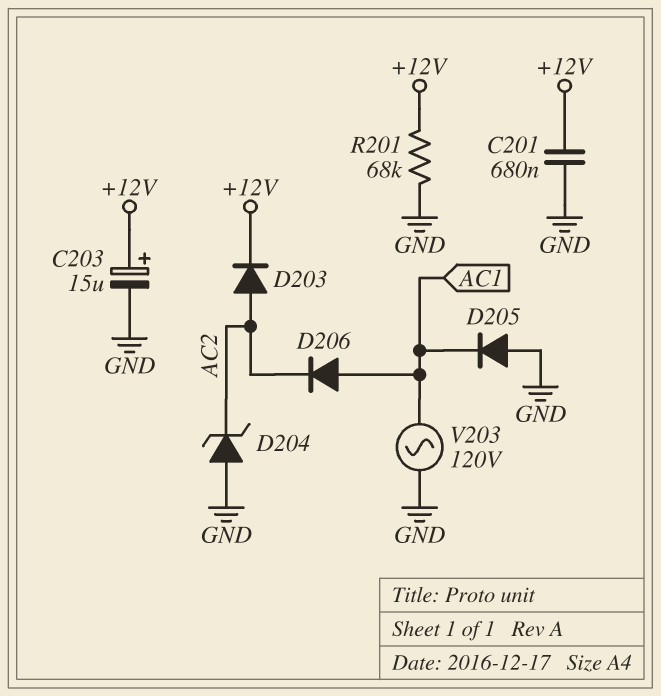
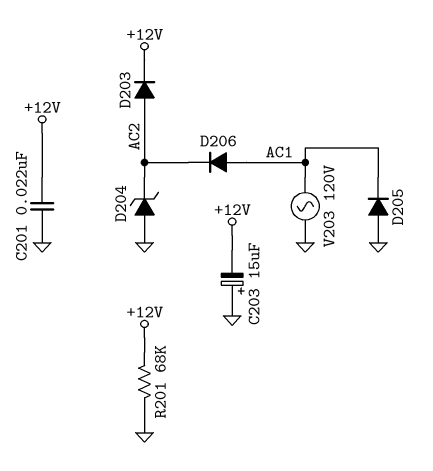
C201: 680nF (+12V, GND) -> 22nF (+12V, GND)
C203: 15uF (plus +12V, minus GND) -> 15uF (plus GND, minus +12V)

